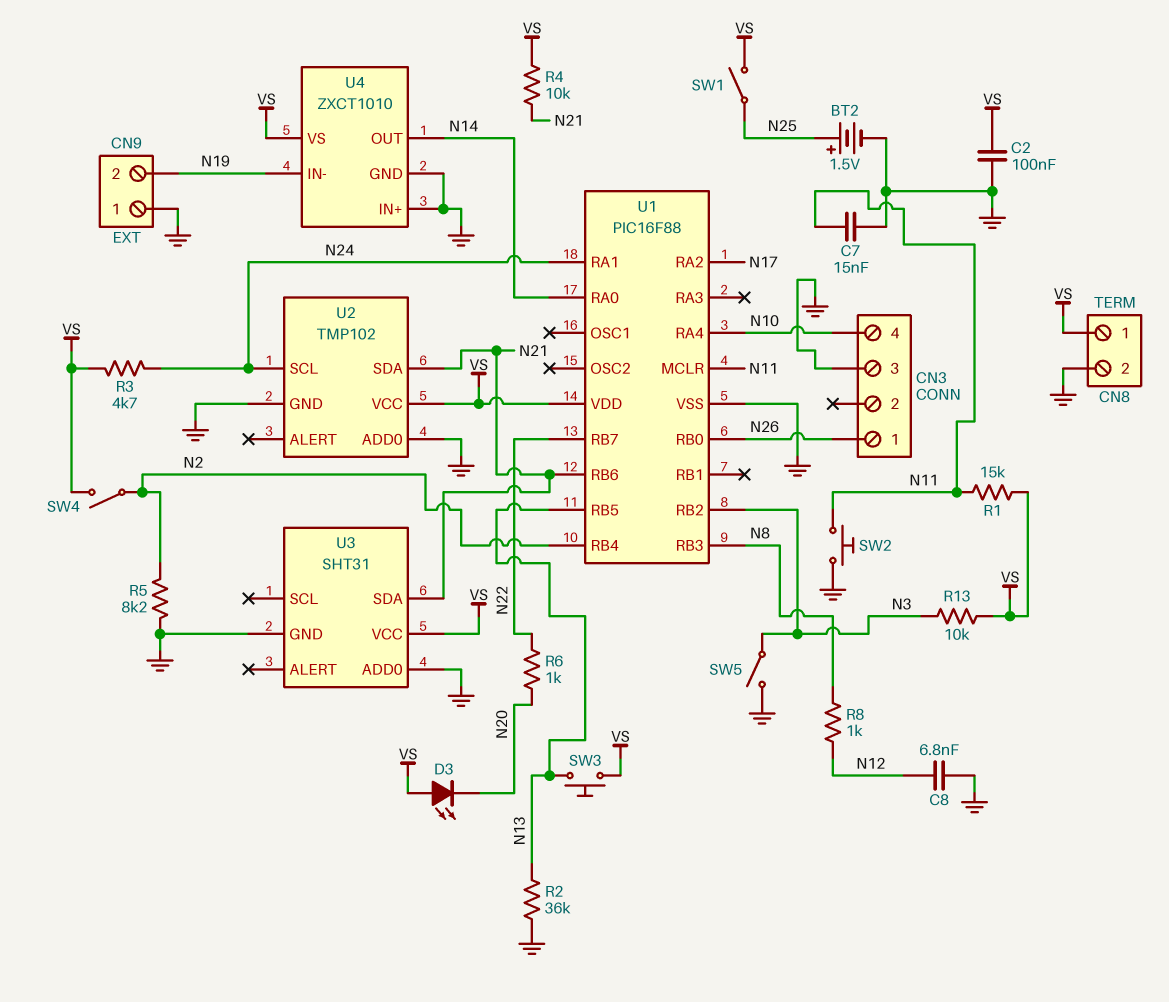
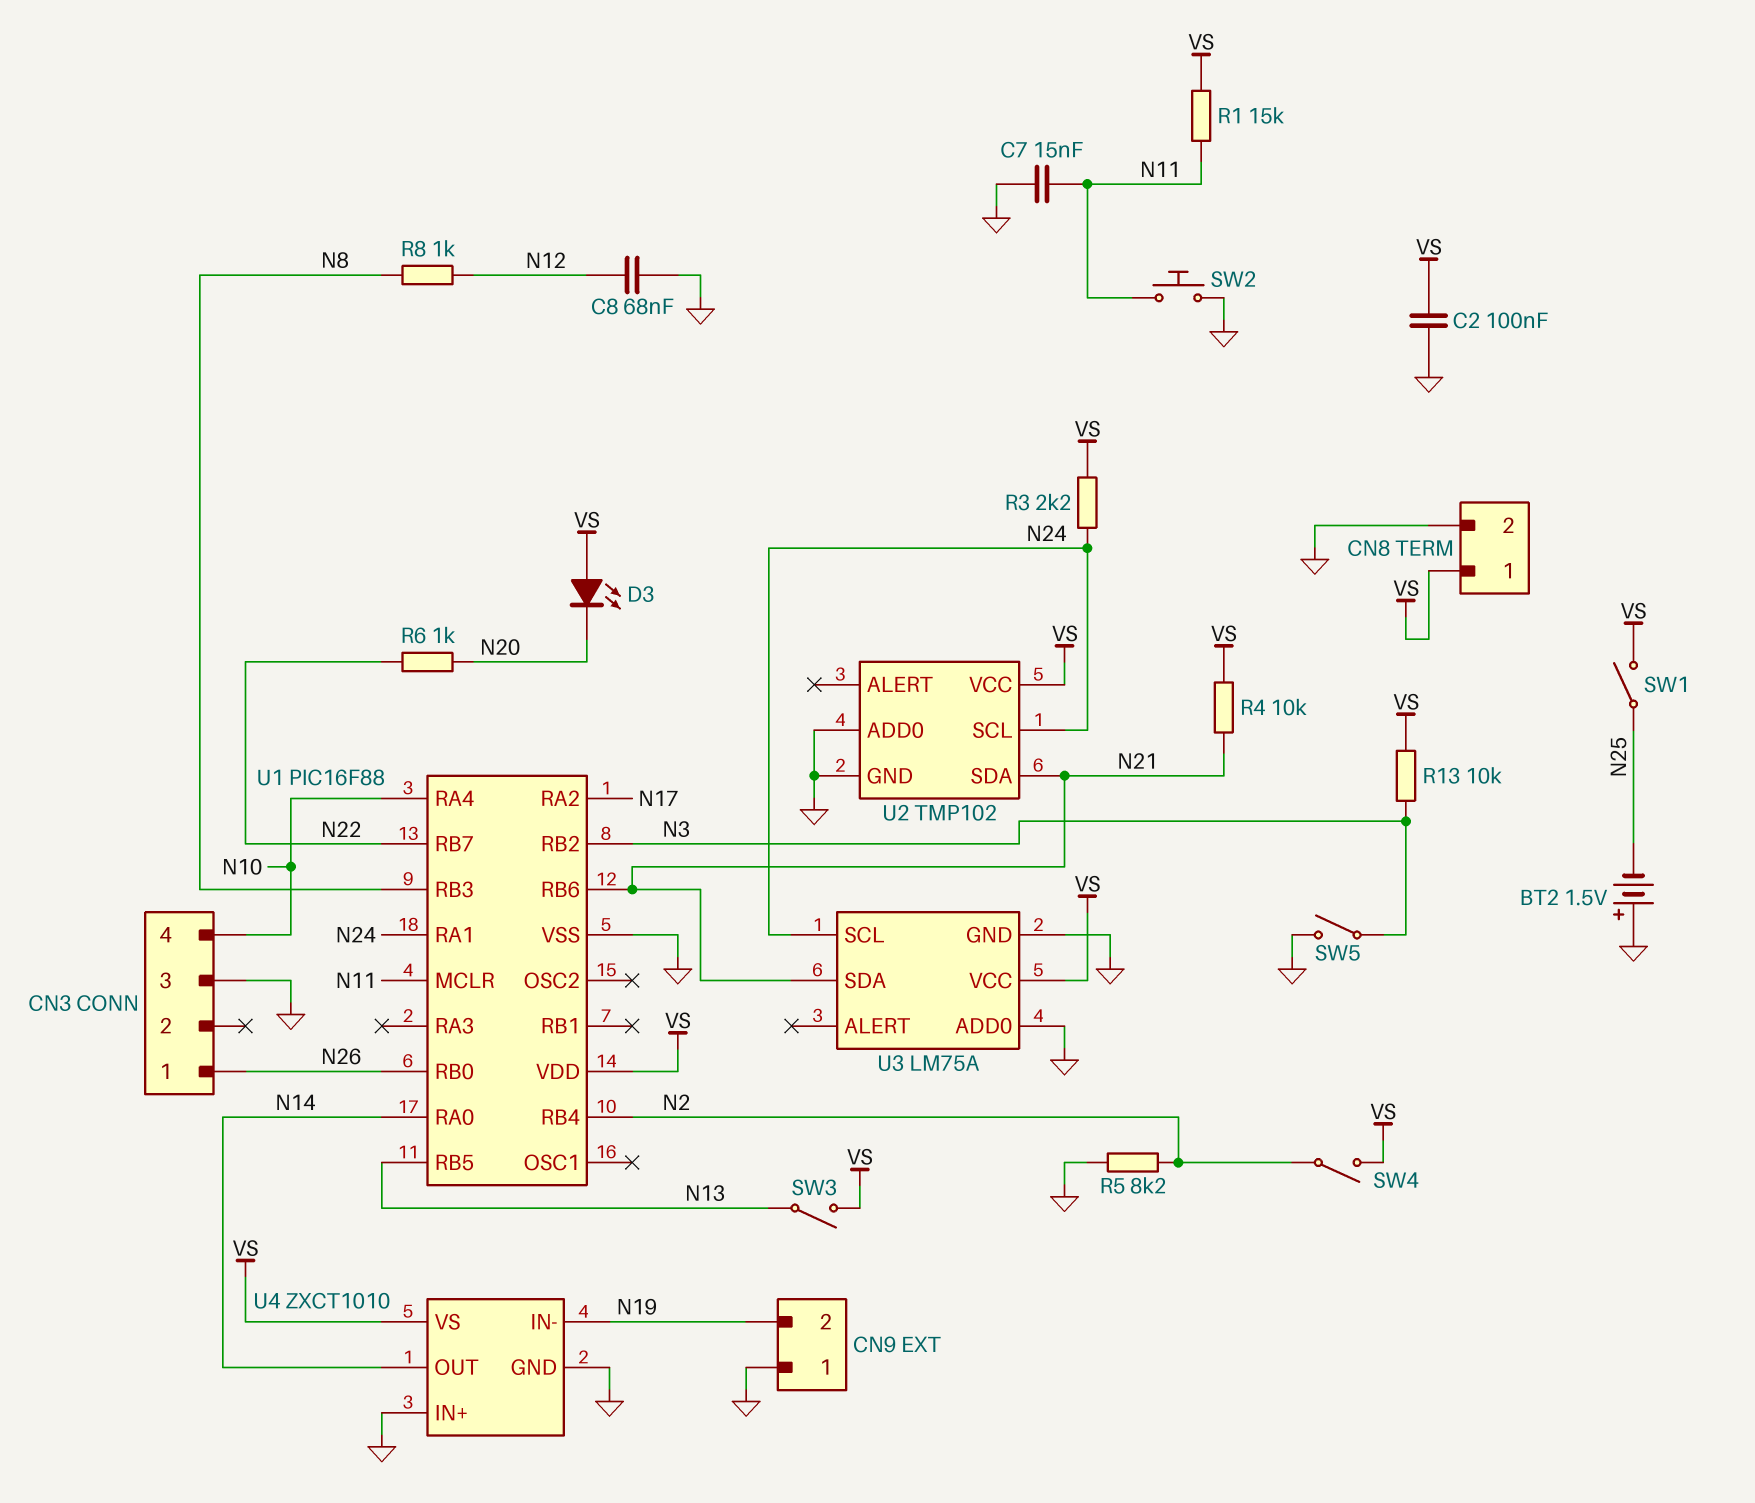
BT2: 1.5V (plus N25, minus GND) -> 1.5V (plus GND, minus N25)
C8: 6.8nF (GND, N12) -> 68nF (GND, N12)
R2: 36k (GND, N13) -> none
R3: 4.7k (N24, VS) -> 2.2k (N24, VS)
SW3: button (N13, VS) -> switch (N13, VS)
U3: SHT31 -> LM75A
U3 pin SCL: none -> N24

